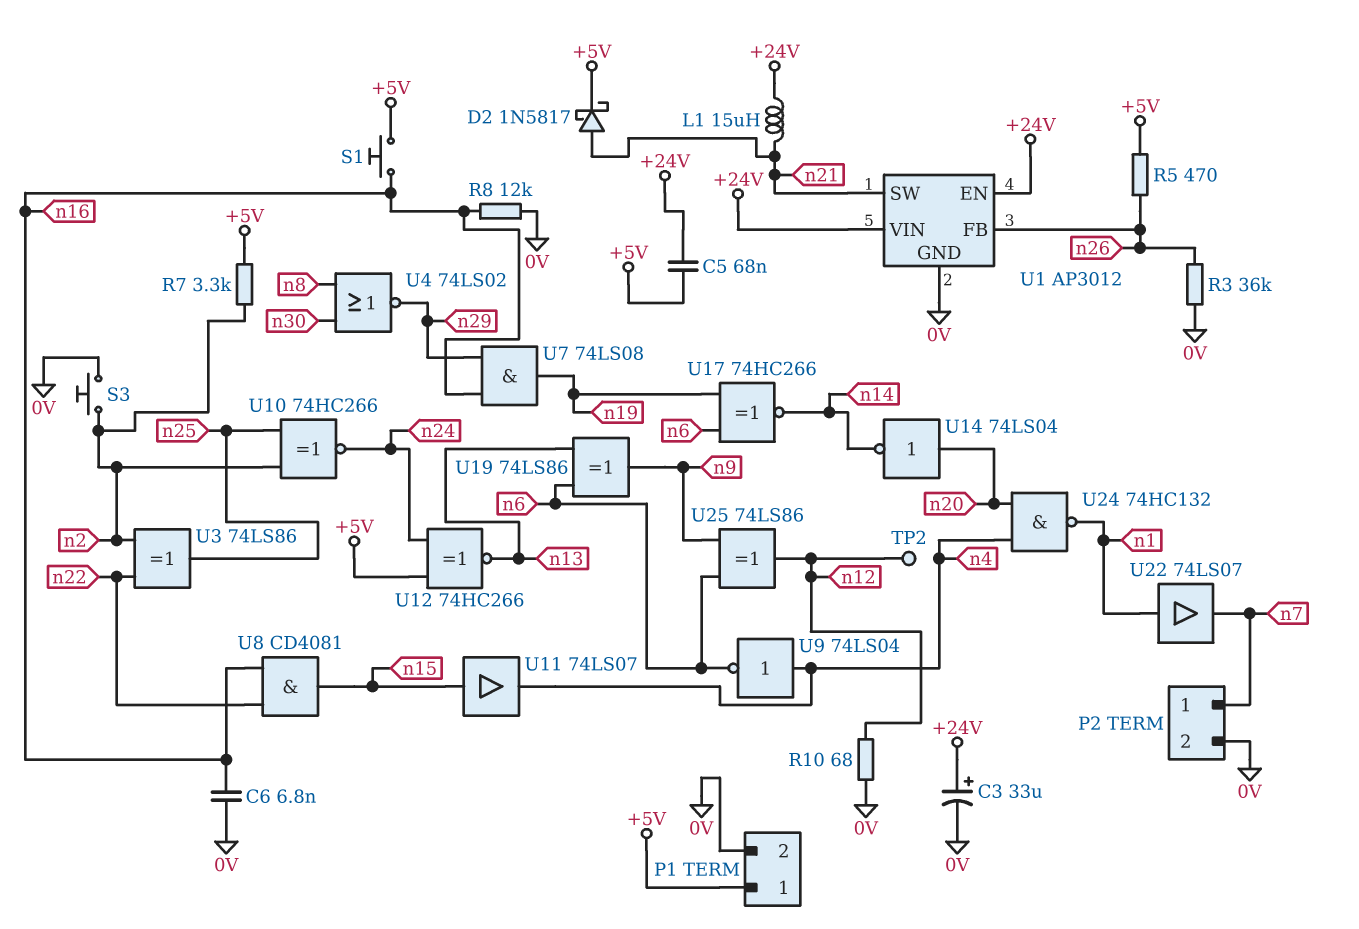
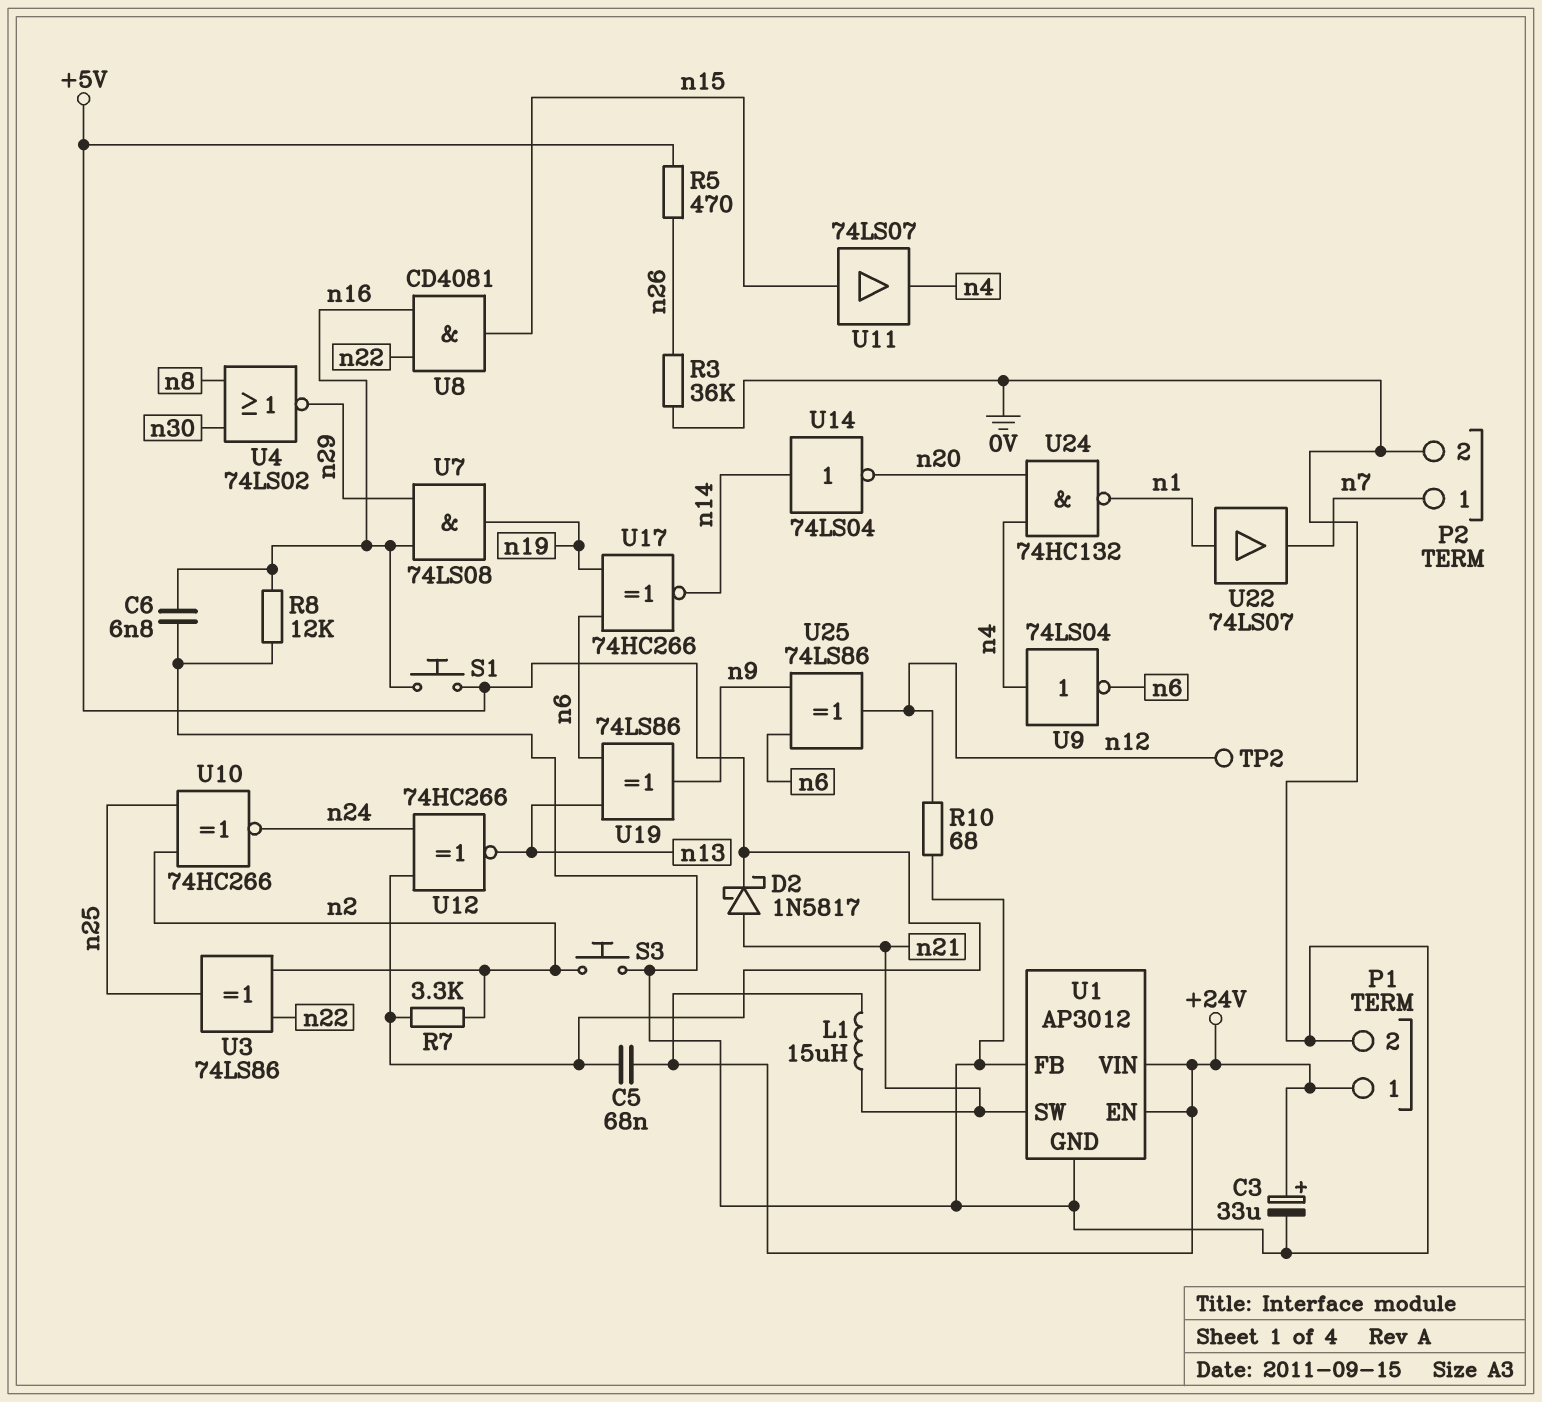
P1 pin 1: +5V -> +24V
U1 pin FB: n26 -> 0V
U14: NOT 74LS04 (in n20, out n14) -> NOT 74LS04 (in n14, out n20)

